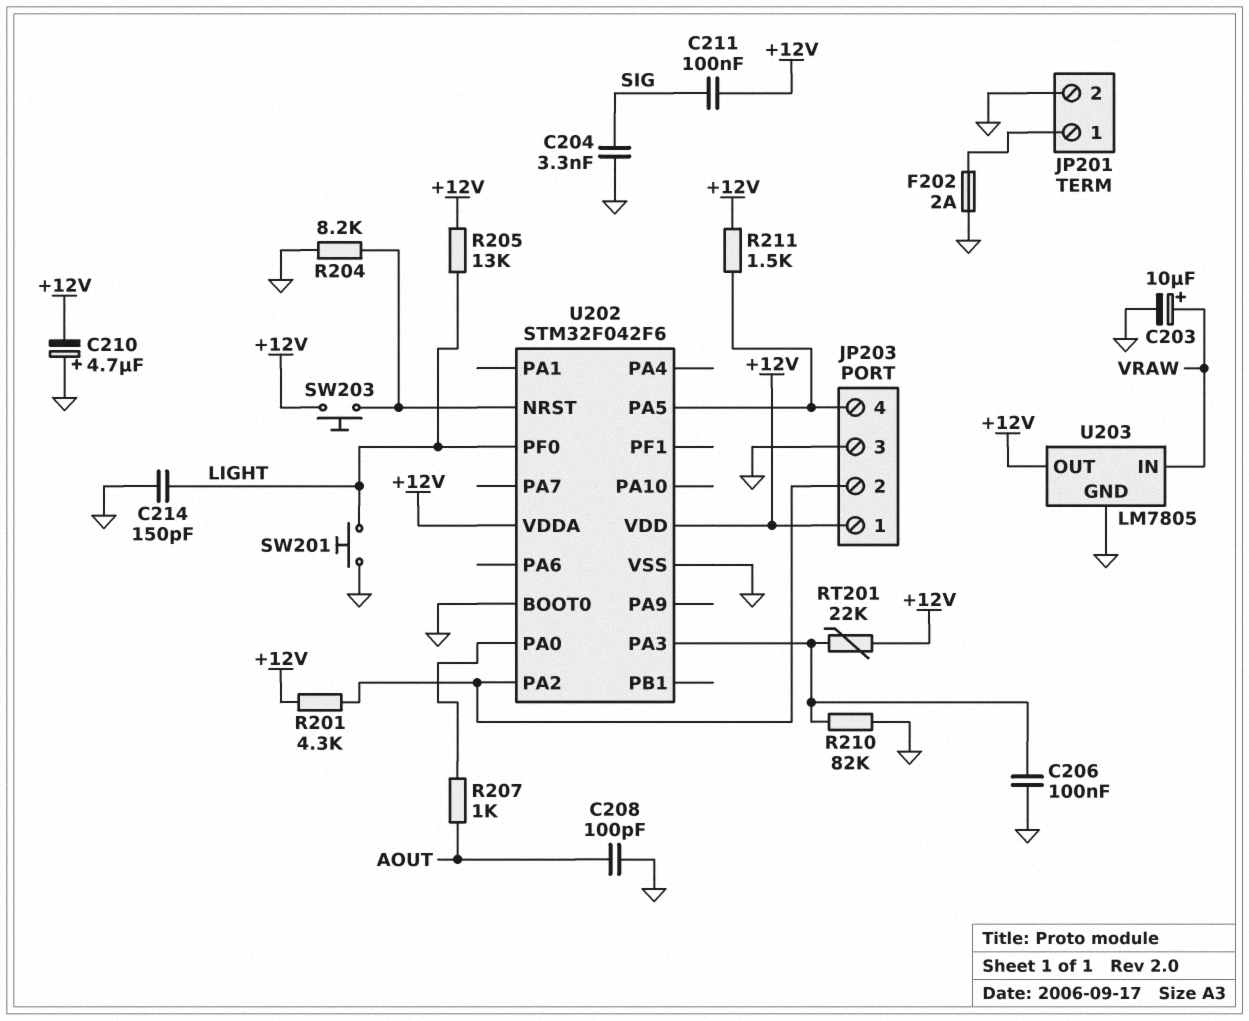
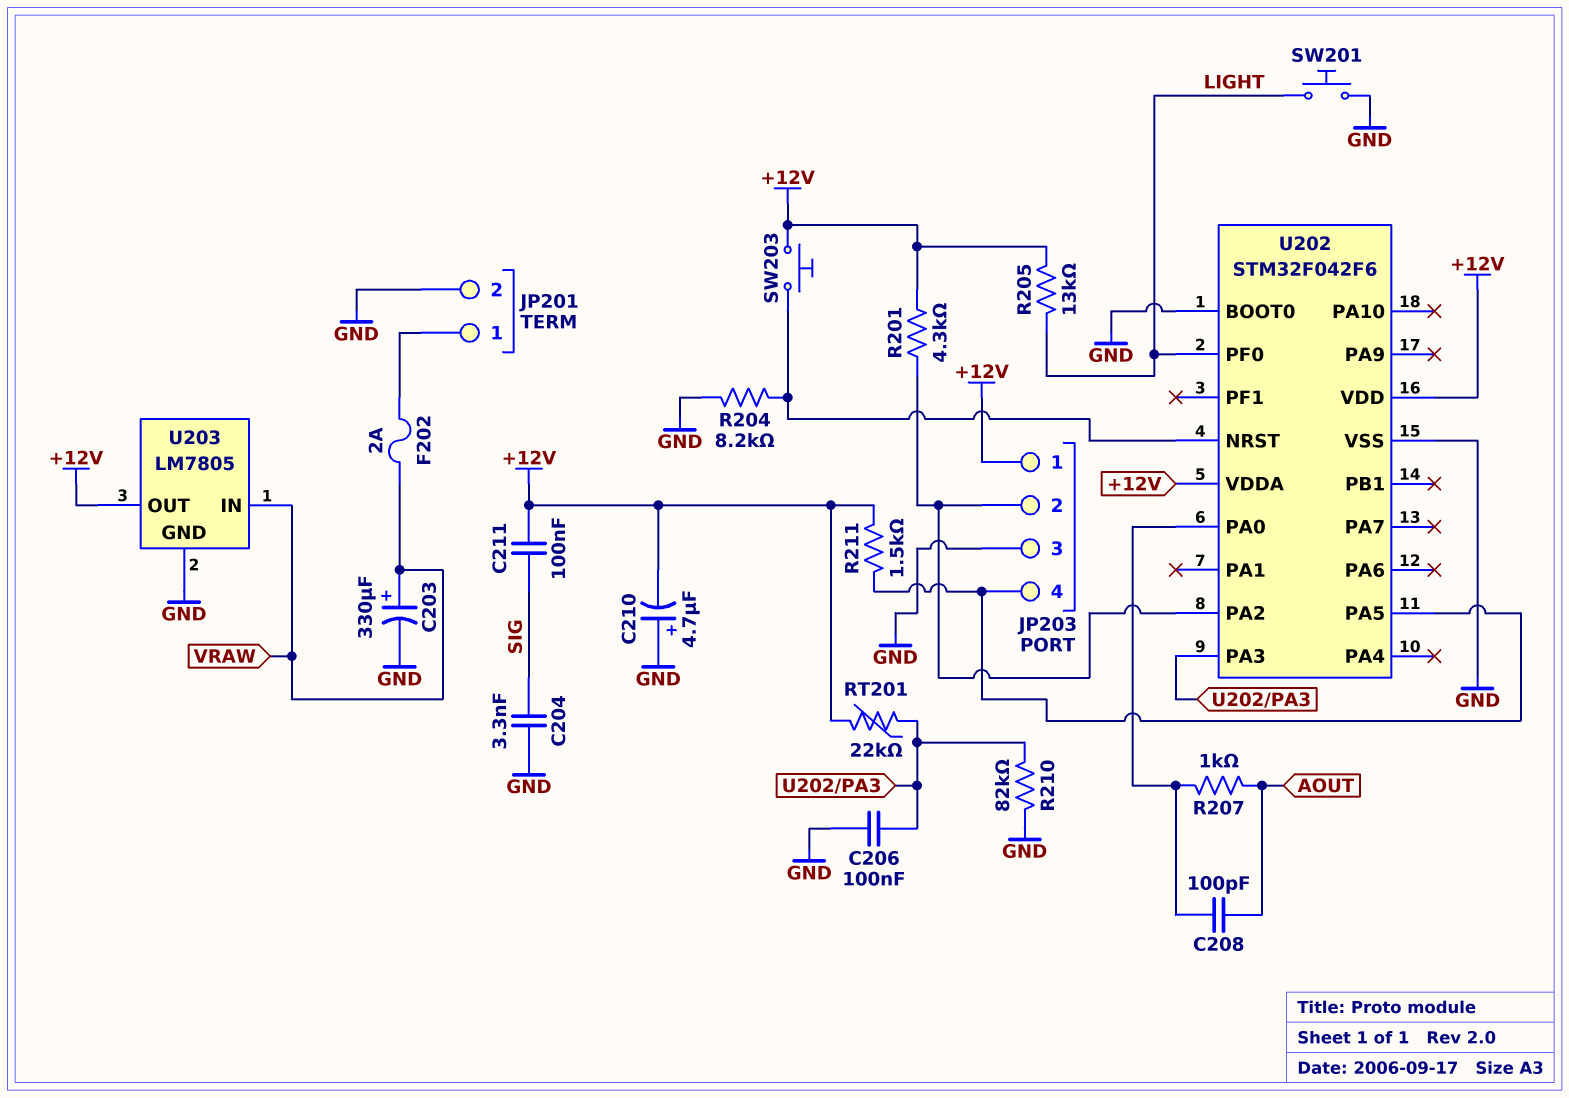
C203: 10uF (plus VRAW, minus GND) -> 330uF (plus VRAW, minus GND)
C208: 100pF (AOUT, GND) -> 100pF (AOUT, U202/PA0)
C214: 150pF (GND, LIGHT) -> none
F202: 2A (GND, JP201/1) -> 2A (JP201/1, VRAW)

